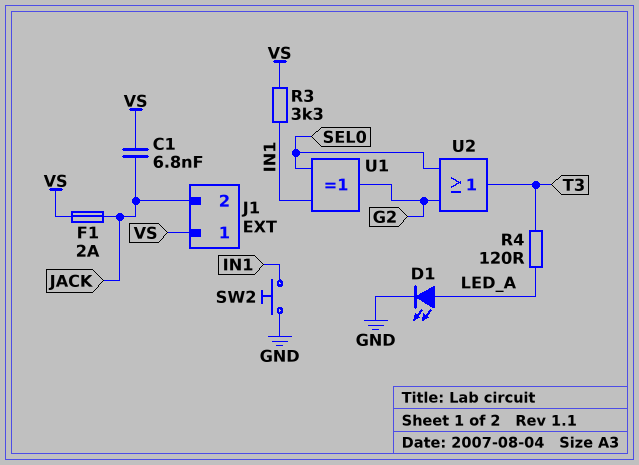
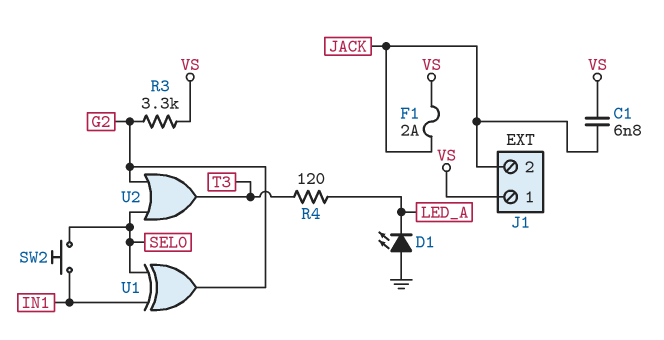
D1: LED (A LED_A, K GND) -> LED (A GND, K LED_A)
R3: 3.3k (IN1, VS) -> 3.3k (G2, VS)
SW2: button (GND, IN1) -> button (IN1, SEL0)

